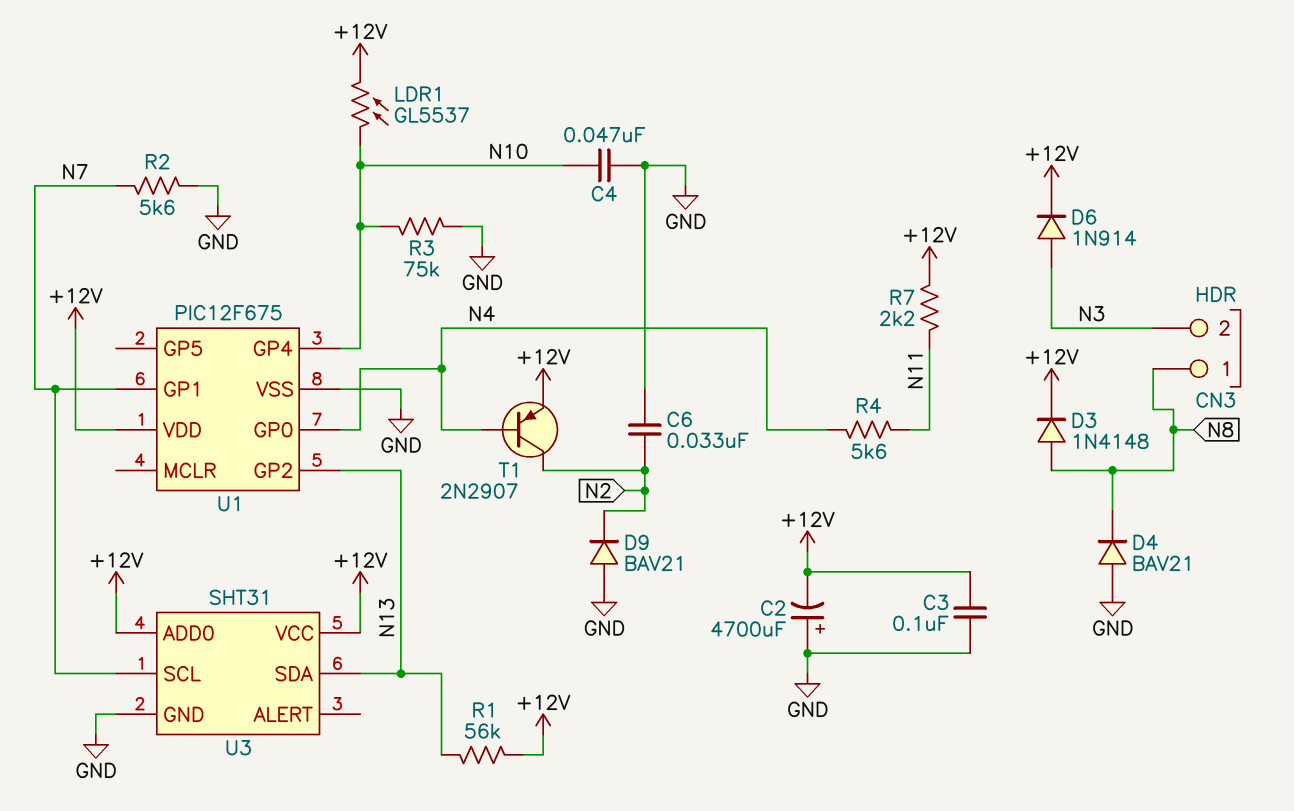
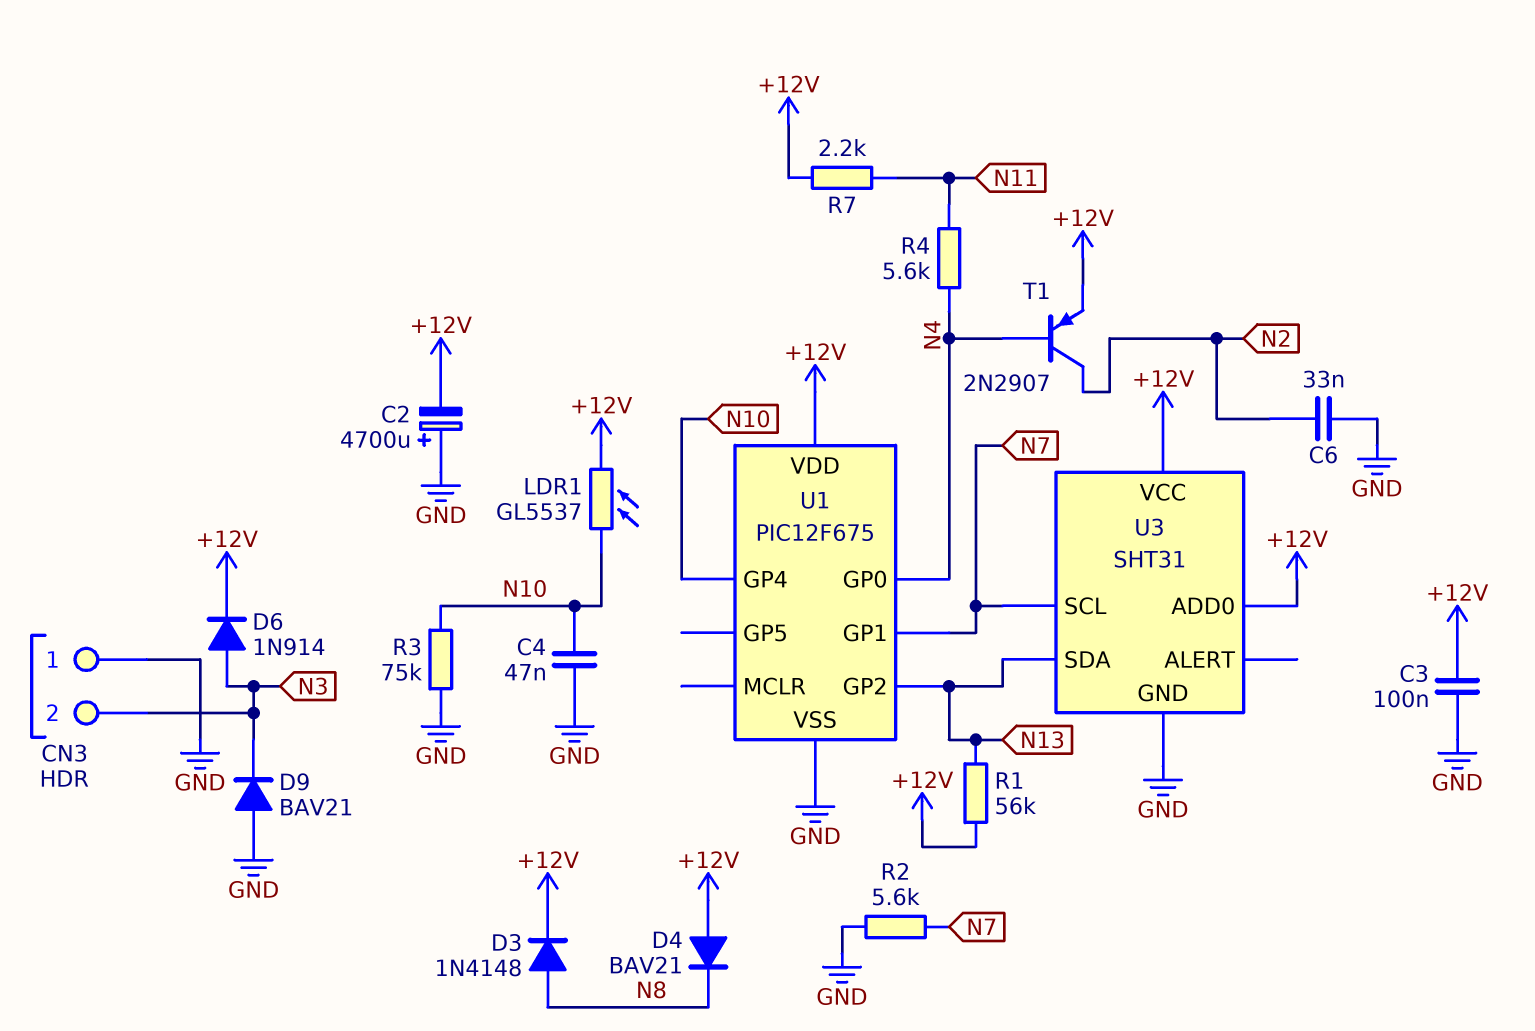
CN3 pin 1: N8 -> GND
D4: diode BAV21 (A GND, K N8) -> diode BAV21 (A +12V, K N8)
D9: diode BAV21 (A GND, K N2) -> diode BAV21 (A GND, K N3)

